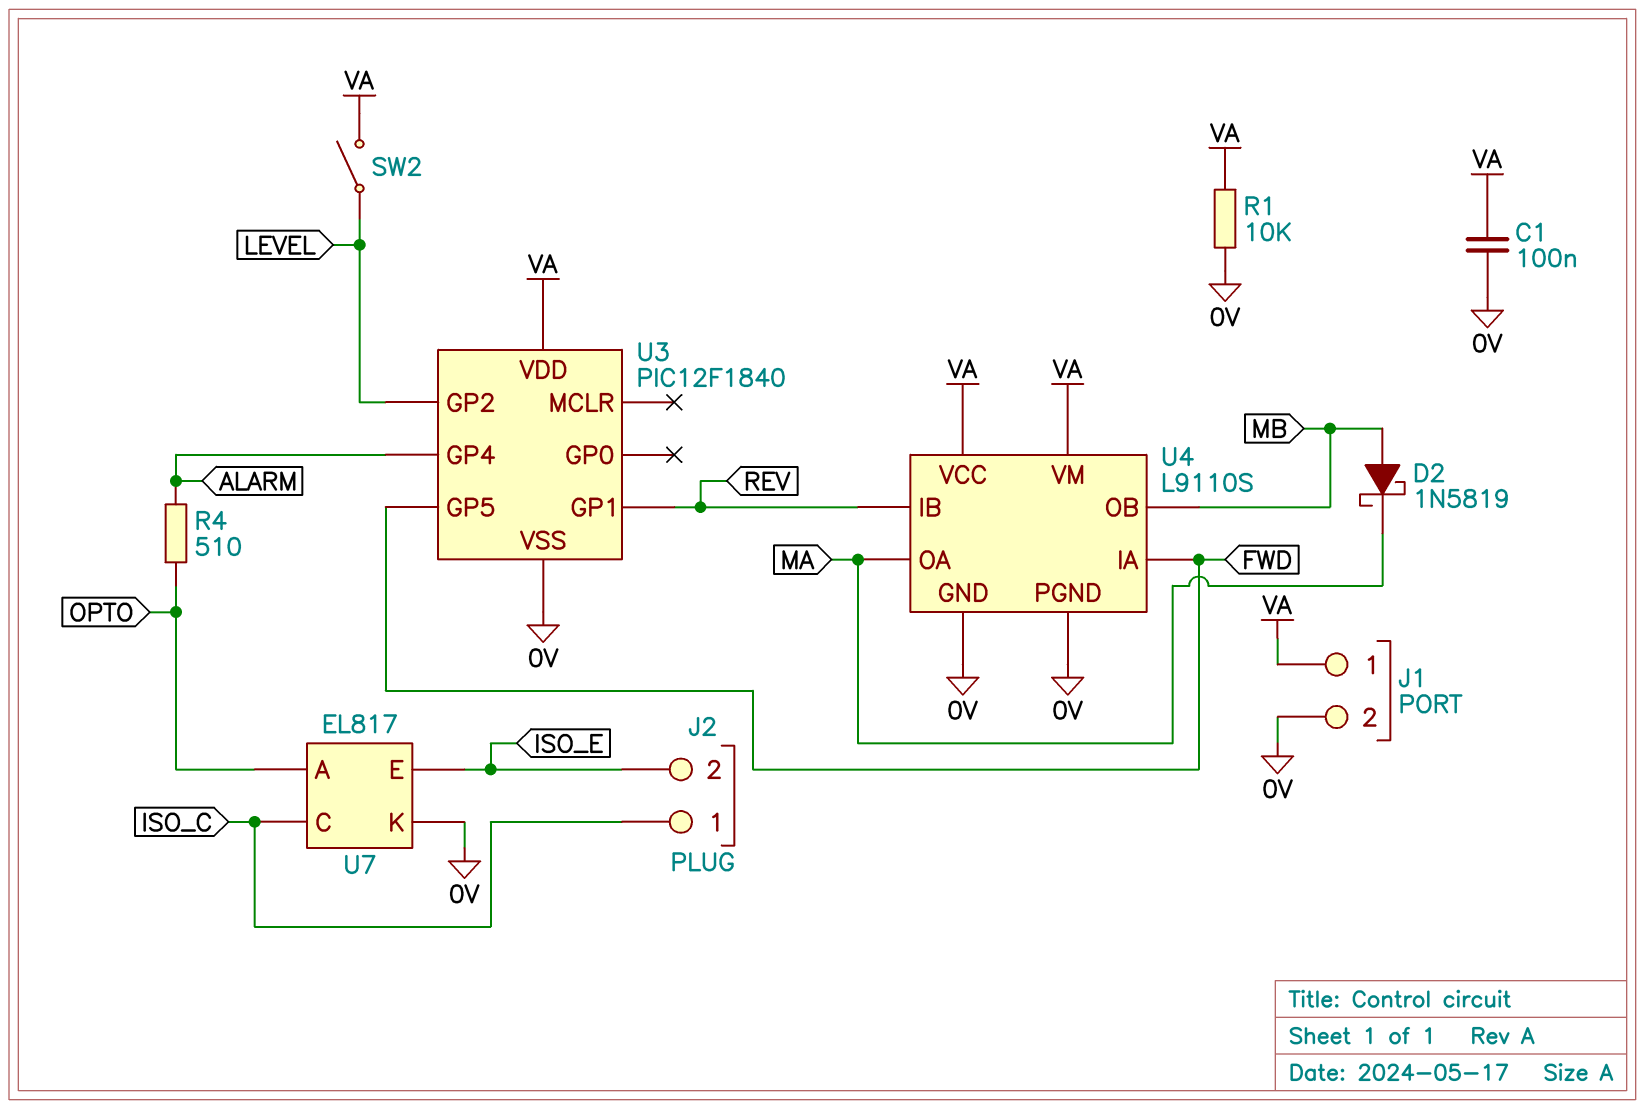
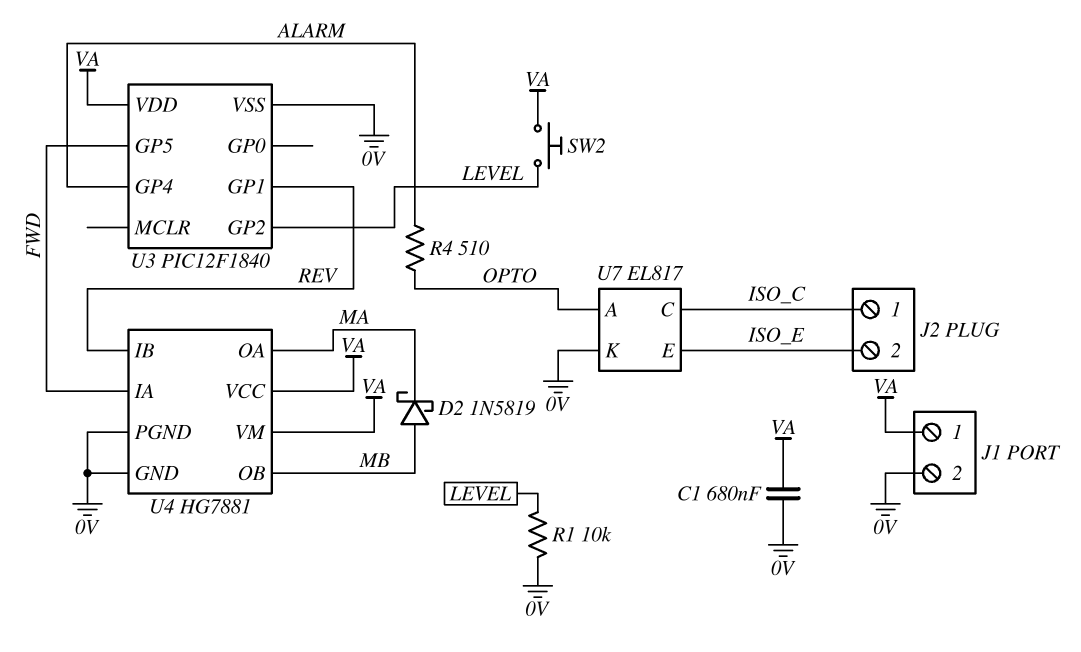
C1: 100nF (0V, VA) -> 680nF (0V, VA)
R1: 10k (0V, VA) -> 10k (0V, LEVEL)
SW2: switch (LEVEL, VA) -> button (LEVEL, VA)
U4: L9110S -> HG7881

